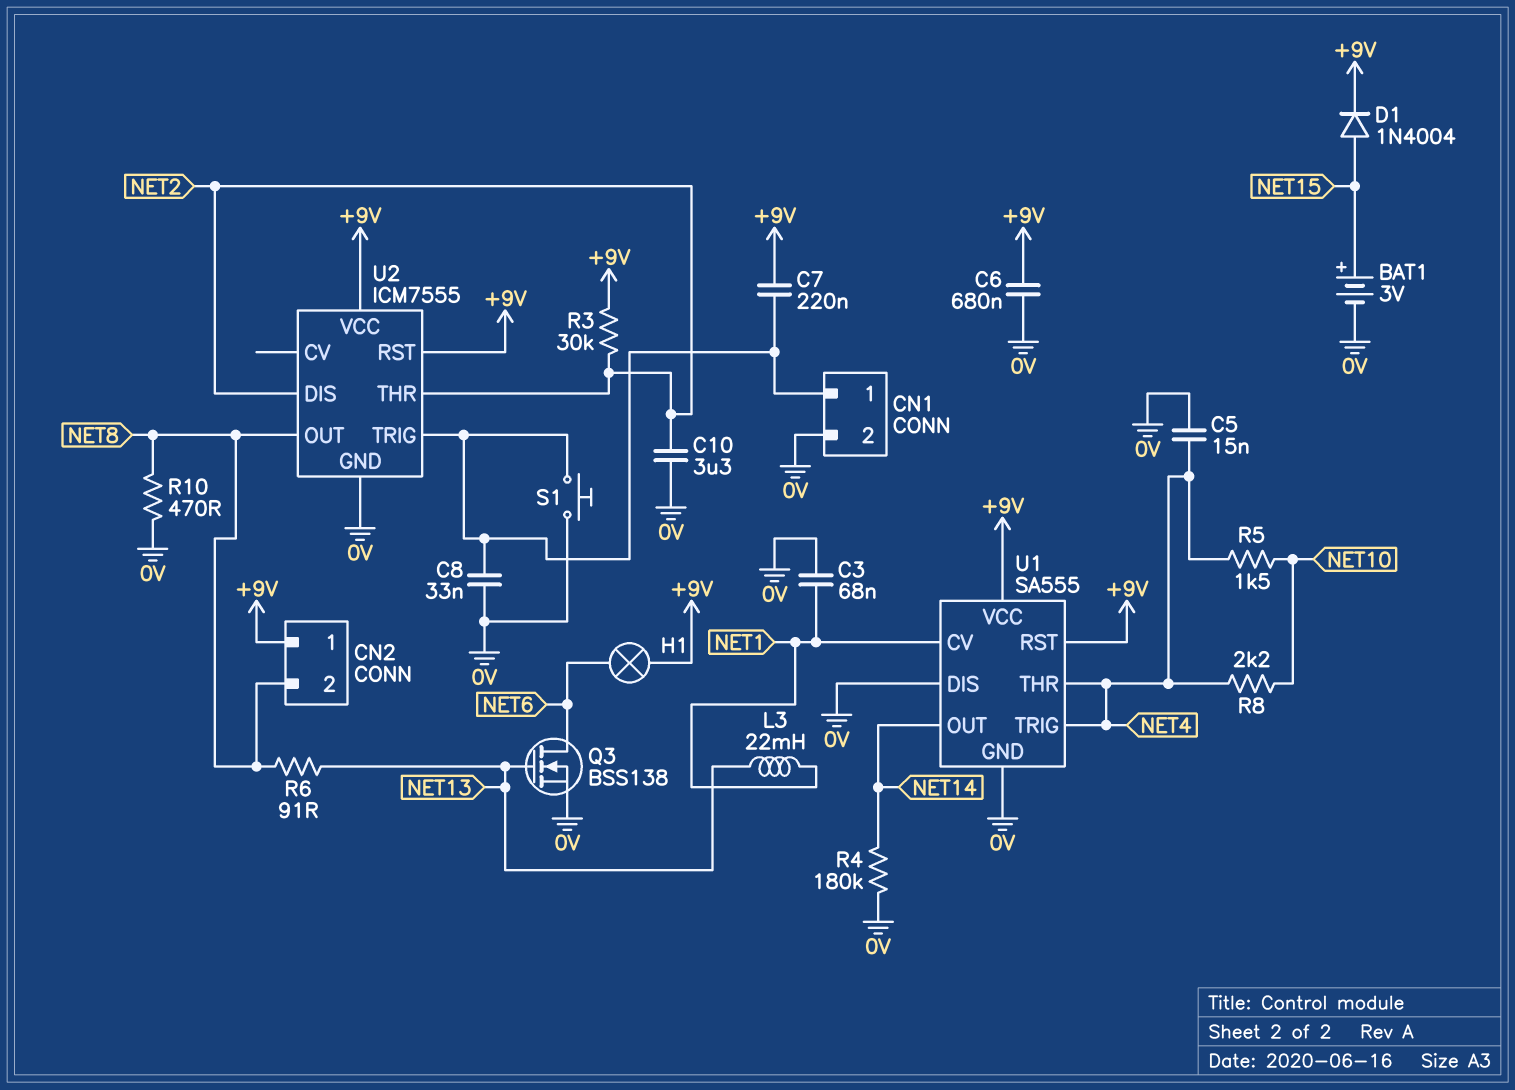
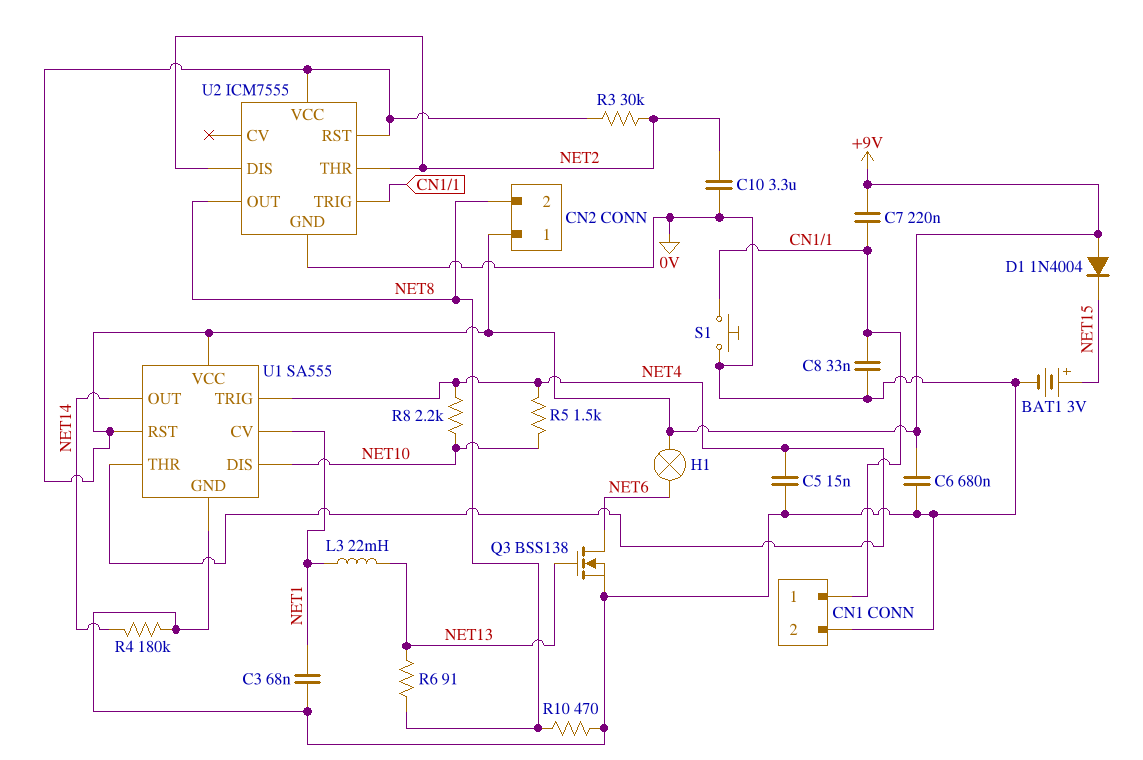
D1: diode 1N4004 (A NET15, K +9V) -> diode 1N4004 (A +9V, K NET15)
U1 pin DIS: 0V -> NET10

